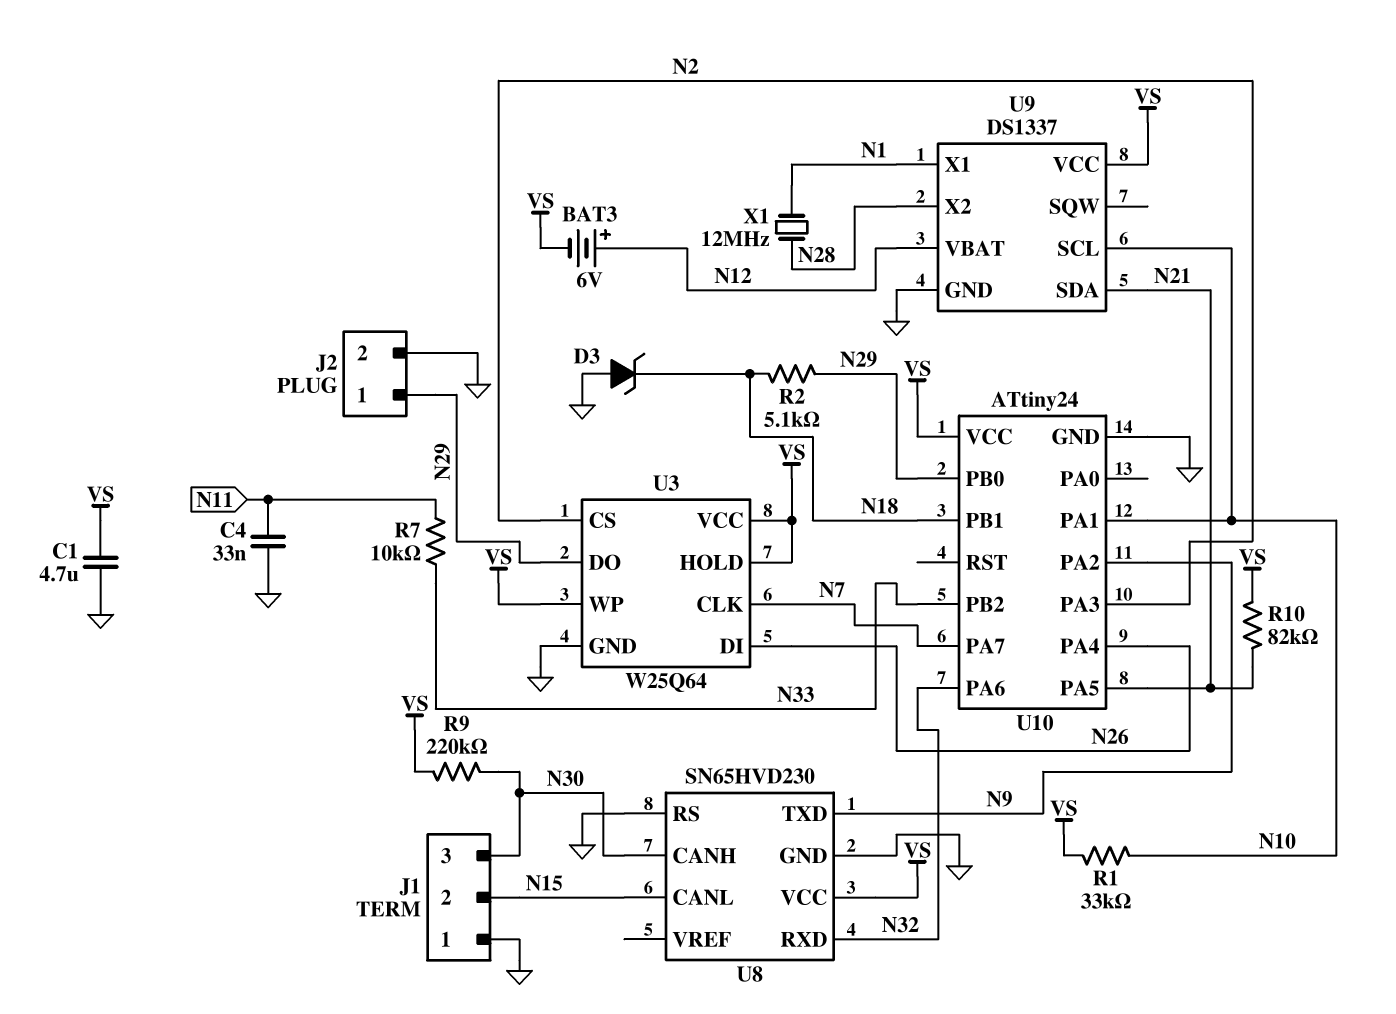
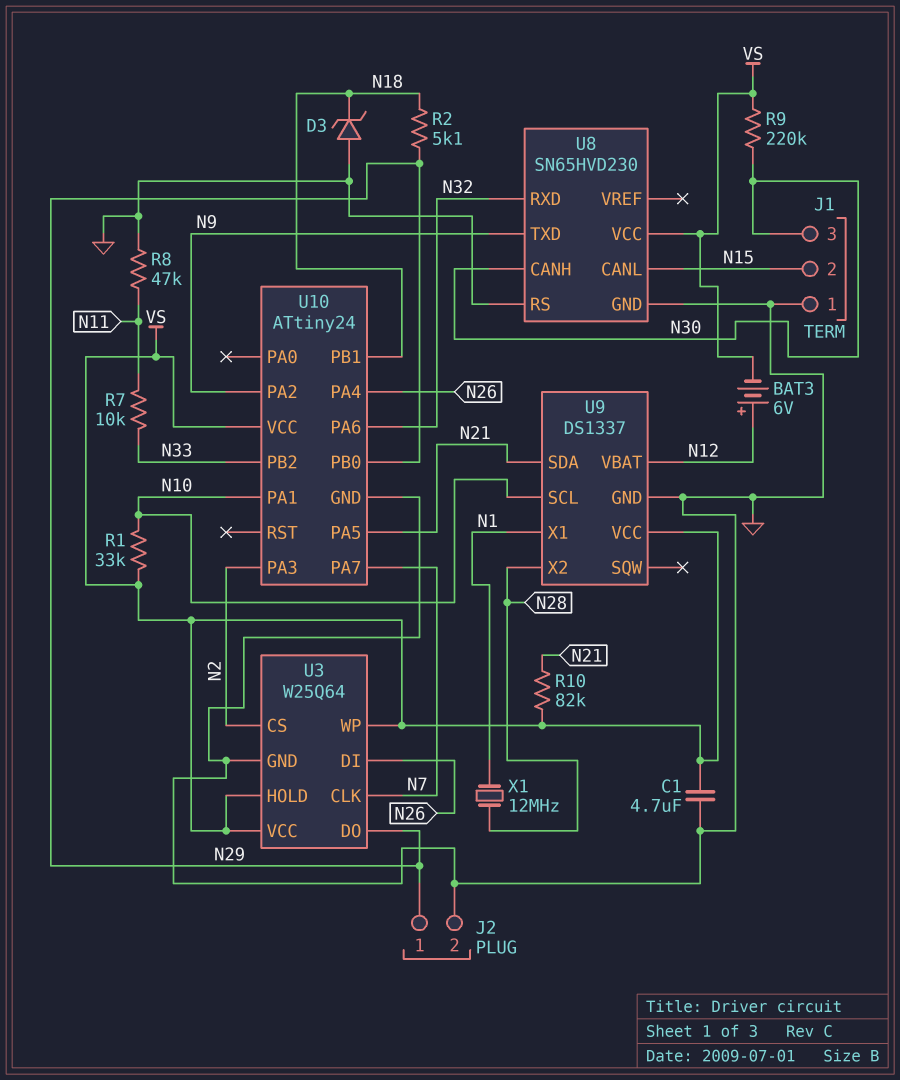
C4: 33nF (GND, N11) -> none
R8: none -> 47k (GND, N11)

